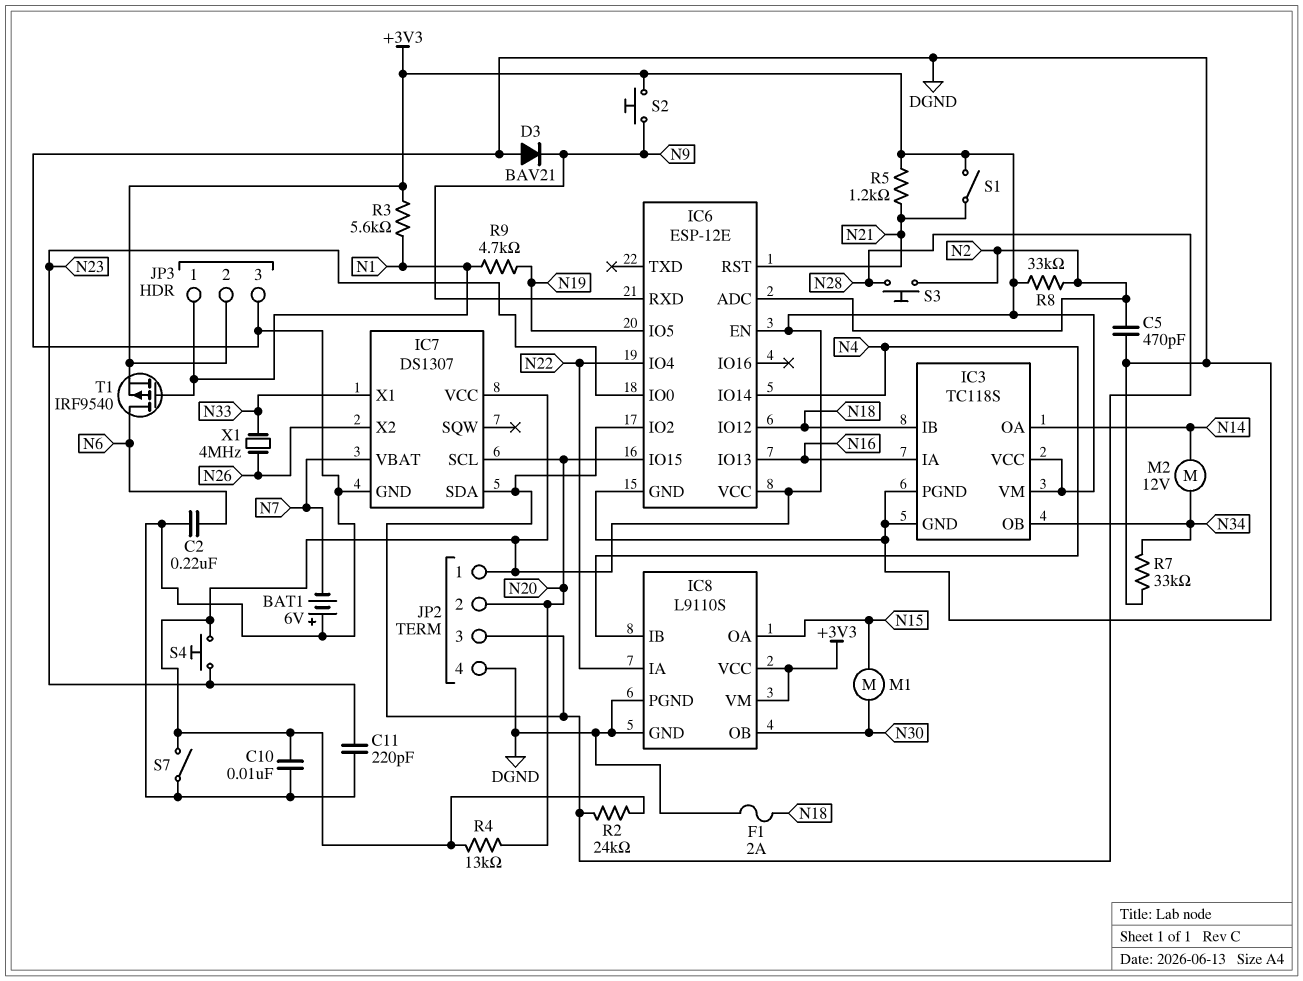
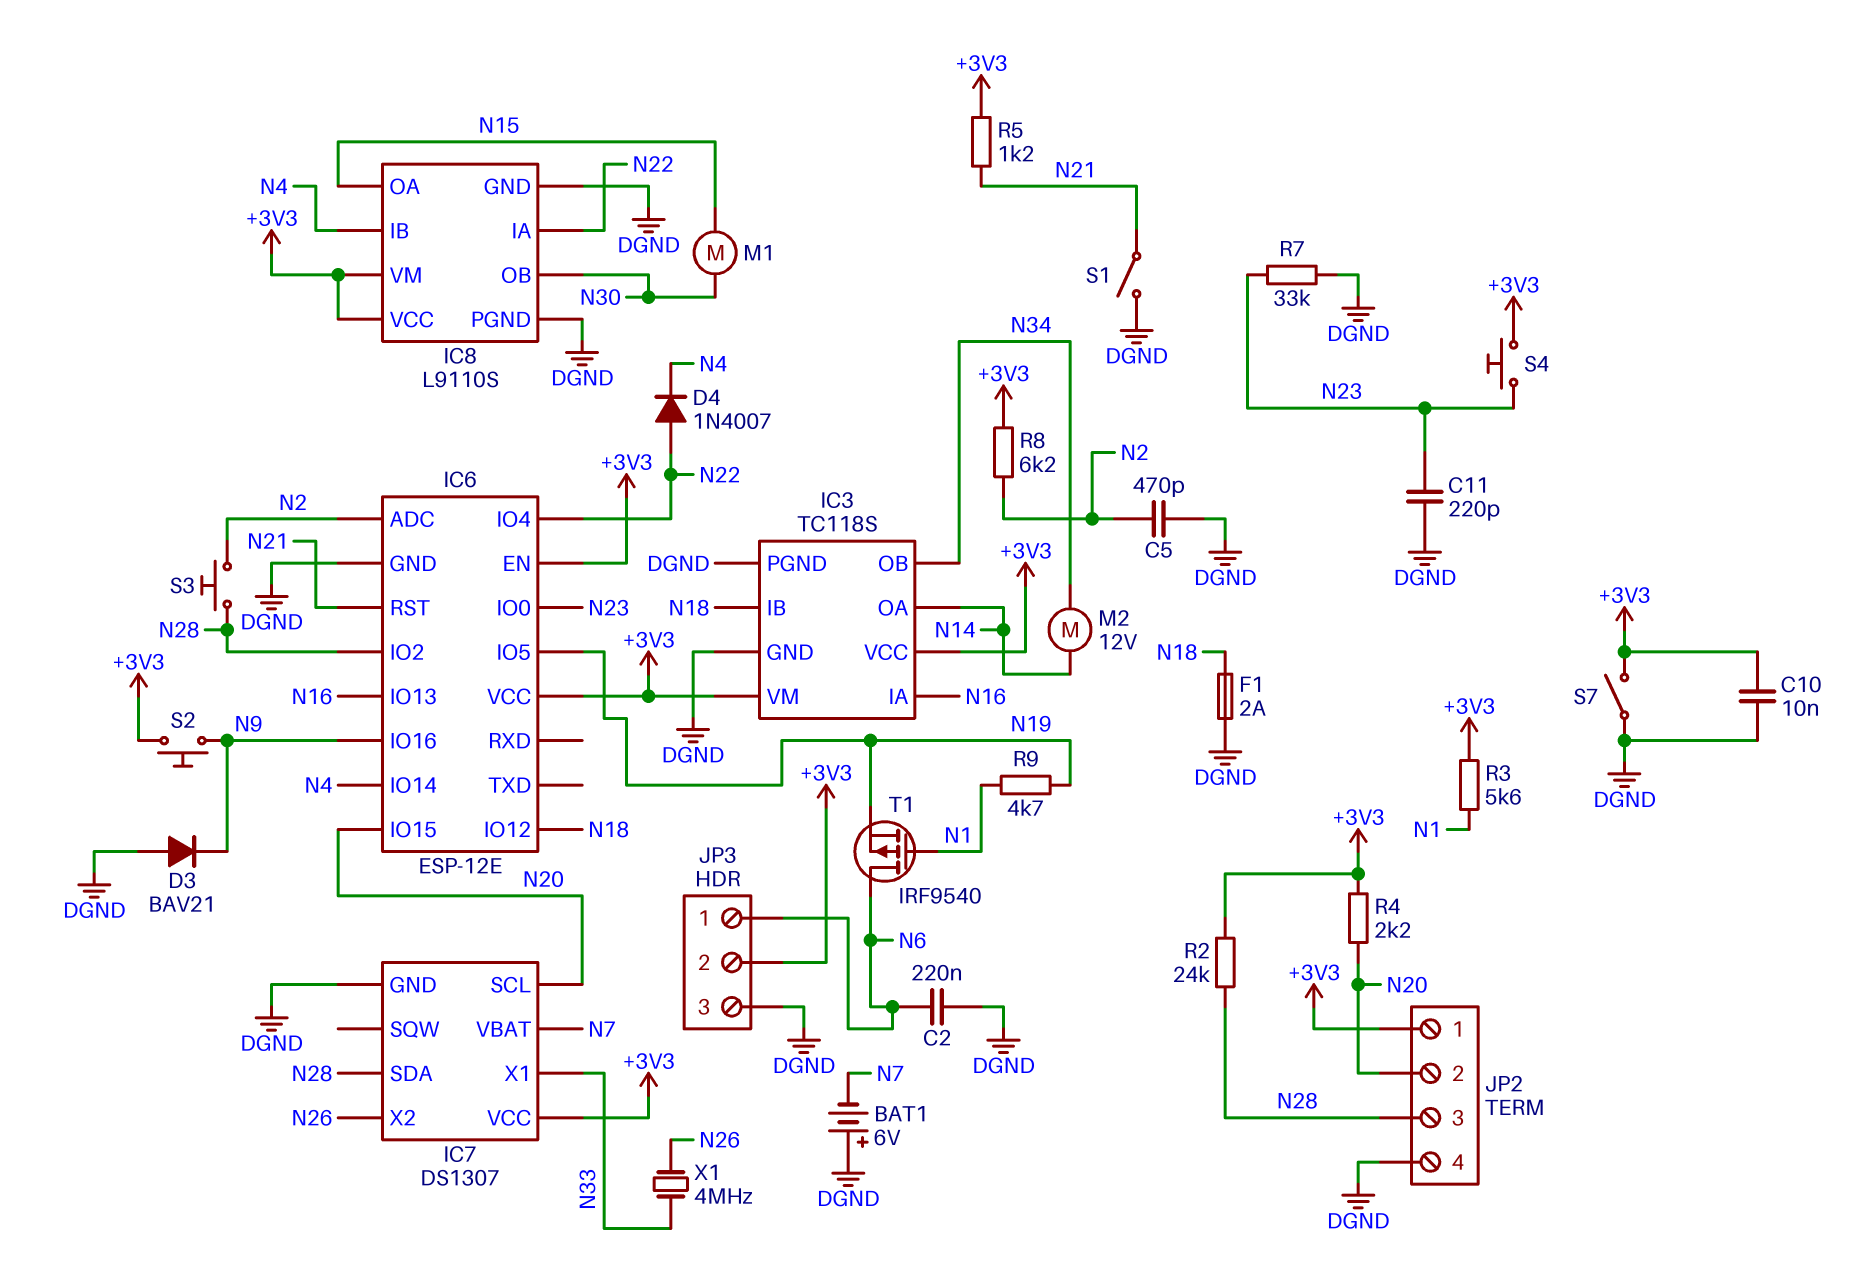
D4: none -> diode 1N4007 (A N22, K N4)
IC6 pin IO16: none -> N9
IC6 pin RXD: N9 -> none
JP3 pin 1: N1 -> N6
R4: 13k (+3V3, N20) -> 2.2k (+3V3, N20)
R7: 33k (DGND, N34) -> 33k (DGND, N23)
R8: 33k (+3V3, N2) -> 6.2k (+3V3, N2)
S1: switch (+3V3, N21) -> switch (DGND, N21)
T1: PMOS IRF9540 (G N1, D N6, S +3V3) -> PMOS IRF9540 (G N1, D N6, S N19)

